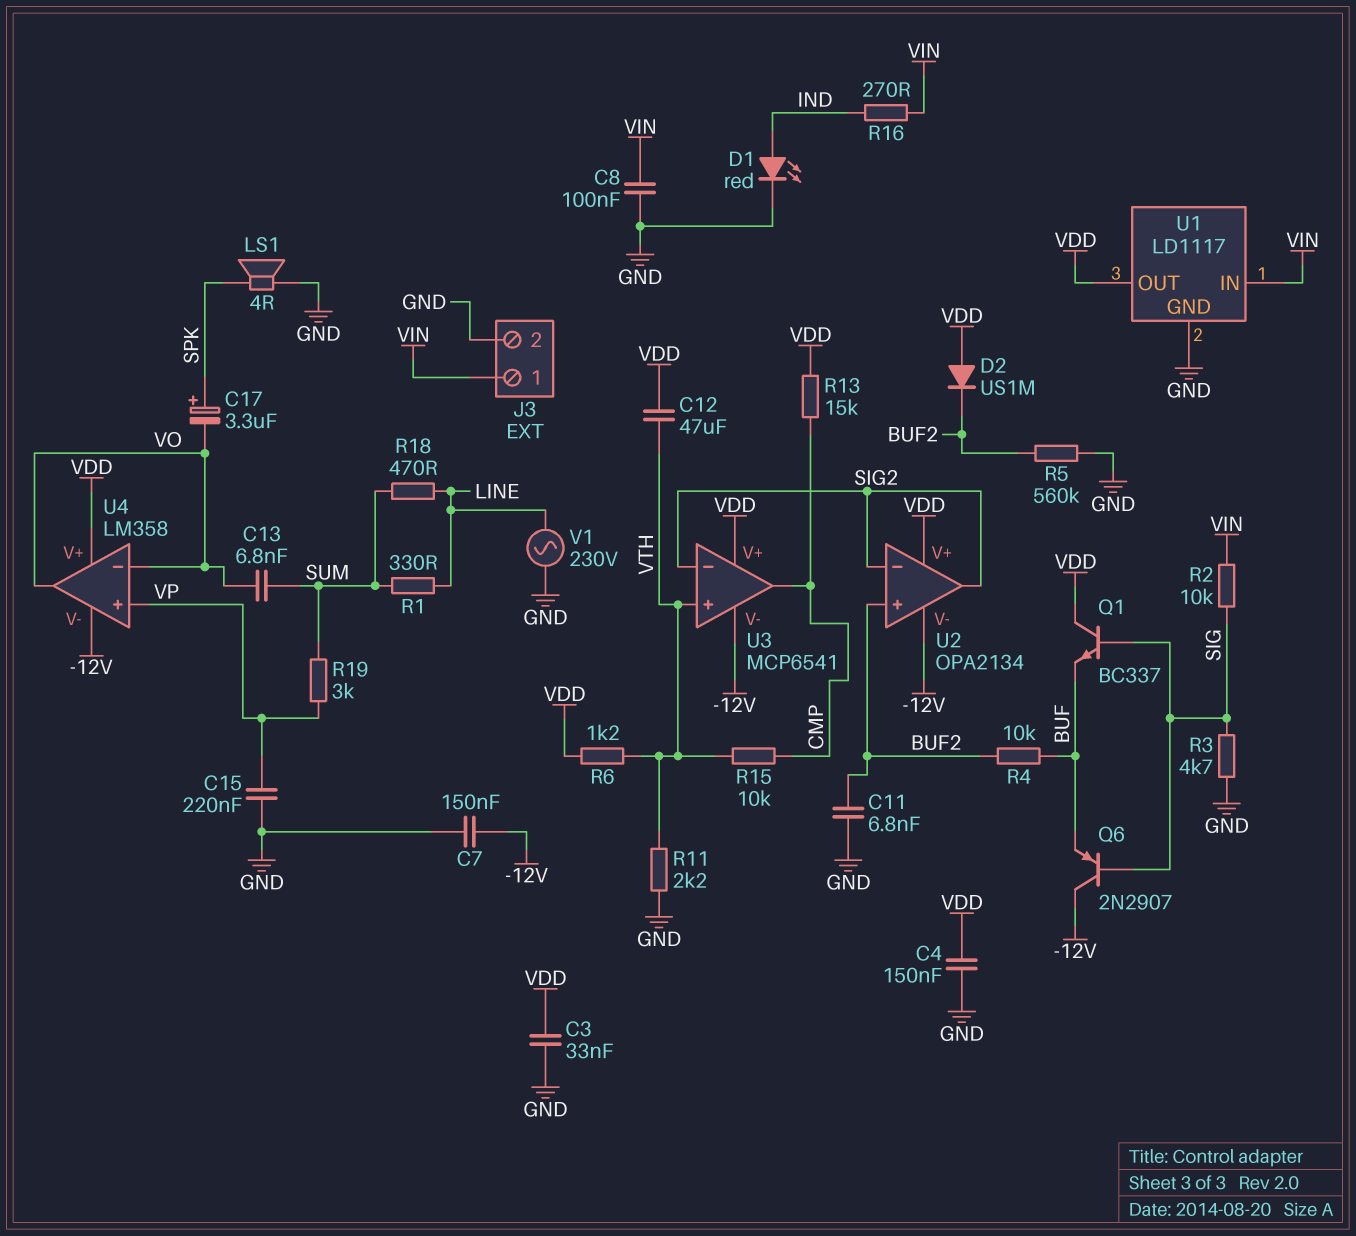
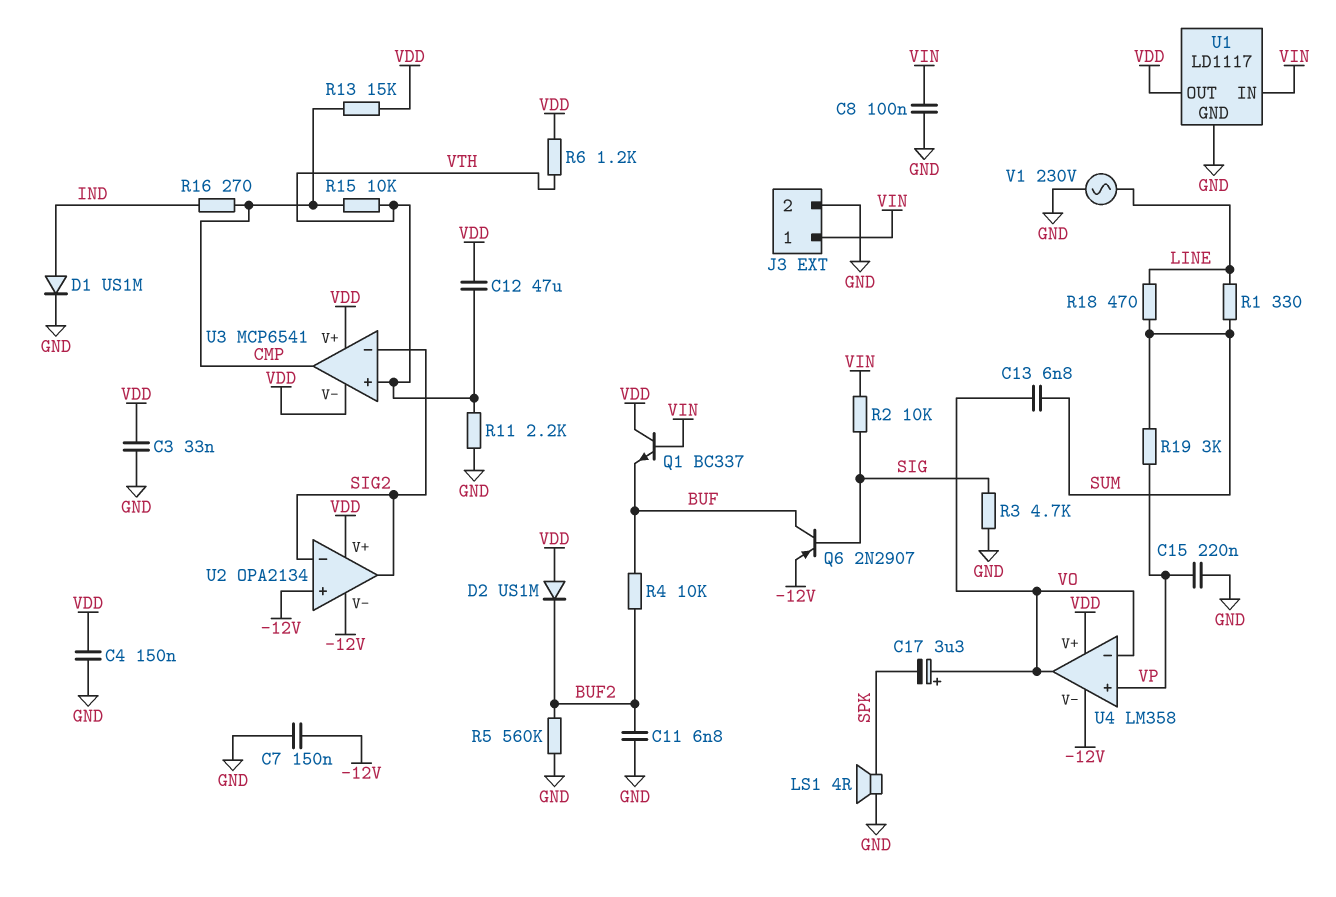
C17: 3.3uF (plus SPK, minus VO) -> 3.3uF (plus VO, minus SPK)
D1: LED red (A IND, K GND) -> diode US1M (A IND, K GND)
Q1: NPN BC337 (B SIG, C VDD, E BUF) -> NPN BC337 (B VIN, C VDD, E BUF)
Q6: PNP 2N2907 (B SIG, C -12V, E BUF) -> PNP 2N2907 (B SIG, C BUF, E -12V)
R16: 270 (IND, VIN) -> 270 (CMP, IND)
U2 pin in+: BUF2 -> -12V
U3 pin V-: -12V -> VDD

